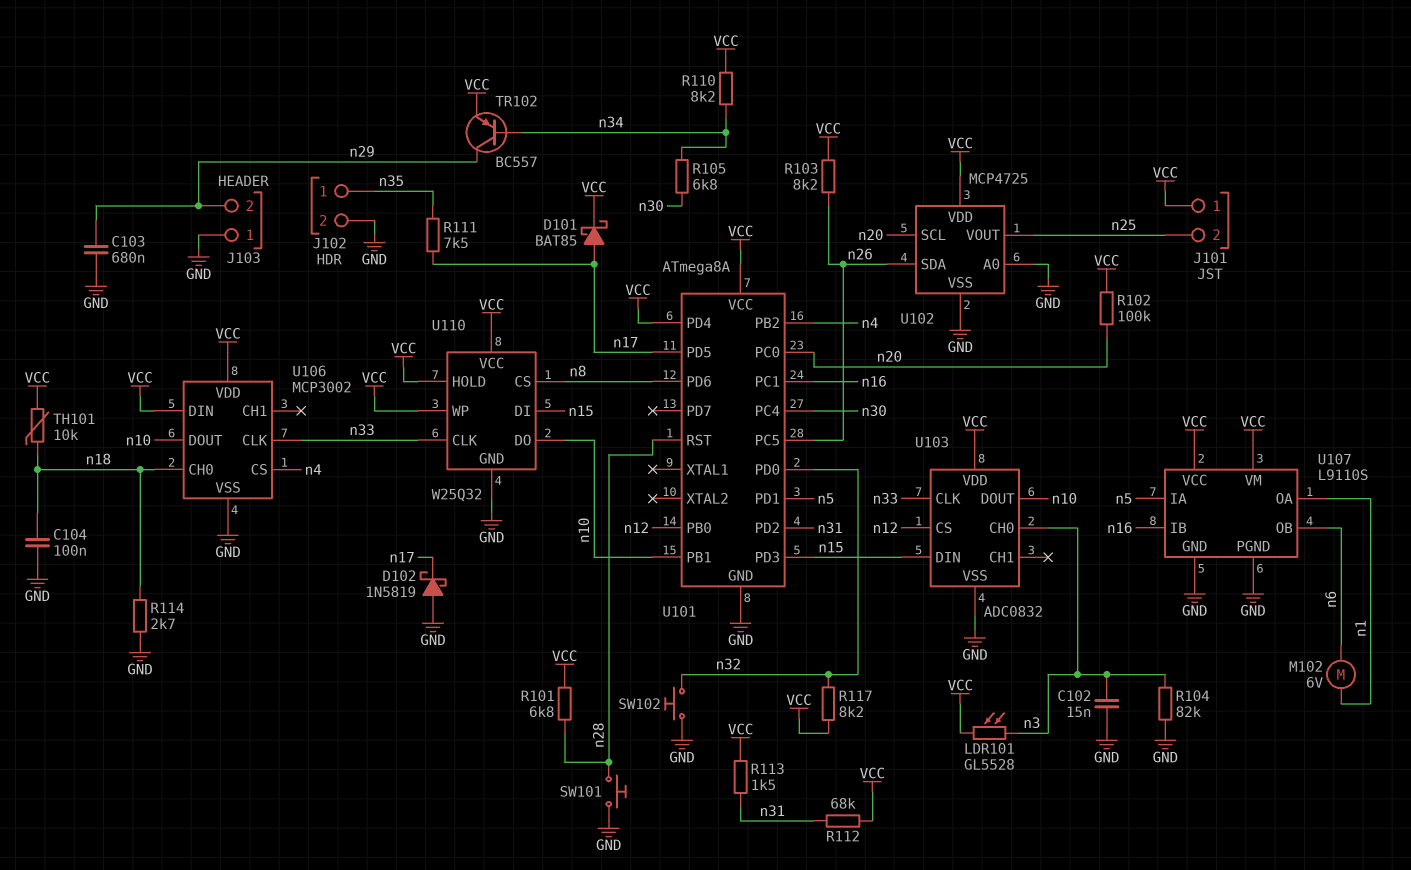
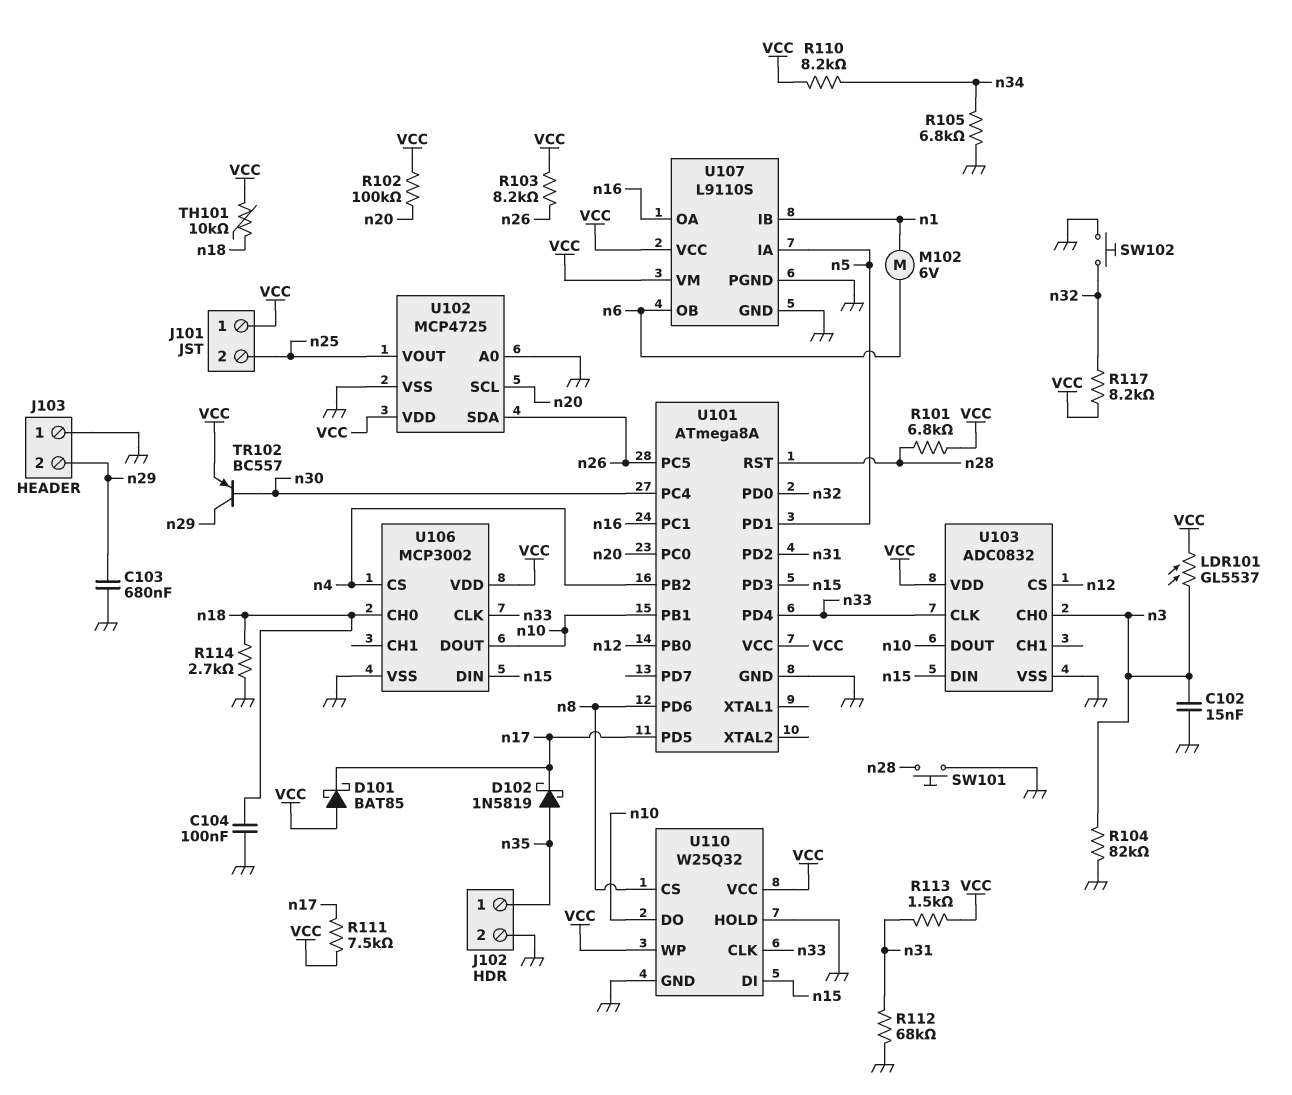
D101: schottky BAT85 (A n17, K VCC) -> schottky BAT85 (A VCC, K n17)
D102: schottky 1N5819 (A GND, K n17) -> schottky 1N5819 (A n35, K n17)
LDR101: GL5528 (VCC, n3) -> GL5537 (VCC, n3)
R105: 6.8k (n30, n34) -> 6.8k (GND, n34)
R111: 7.5k (n17, n35) -> 7.5k (VCC, n17)
R112: 68k (VCC, n31) -> 68k (GND, n31)
TR102: PNP BC557 (B n34, C n29, E VCC) -> PNP BC557 (B n30, C n29, E VCC)
U101 pin PD4: VCC -> n33
U106 pin DIN: VCC -> n15
U107 pin IB: n16 -> n1
U107 pin OA: n1 -> n16
U110 pin HOLD: VCC -> GND

